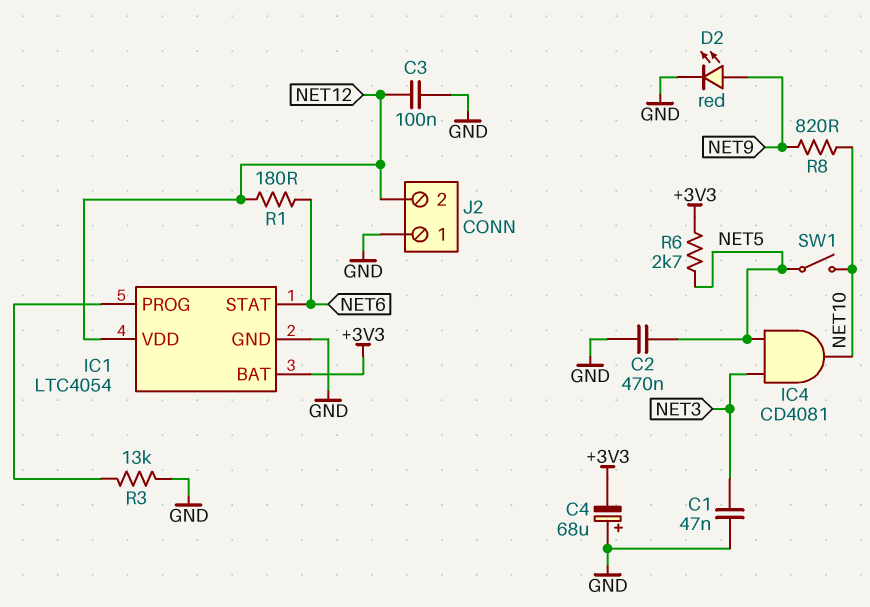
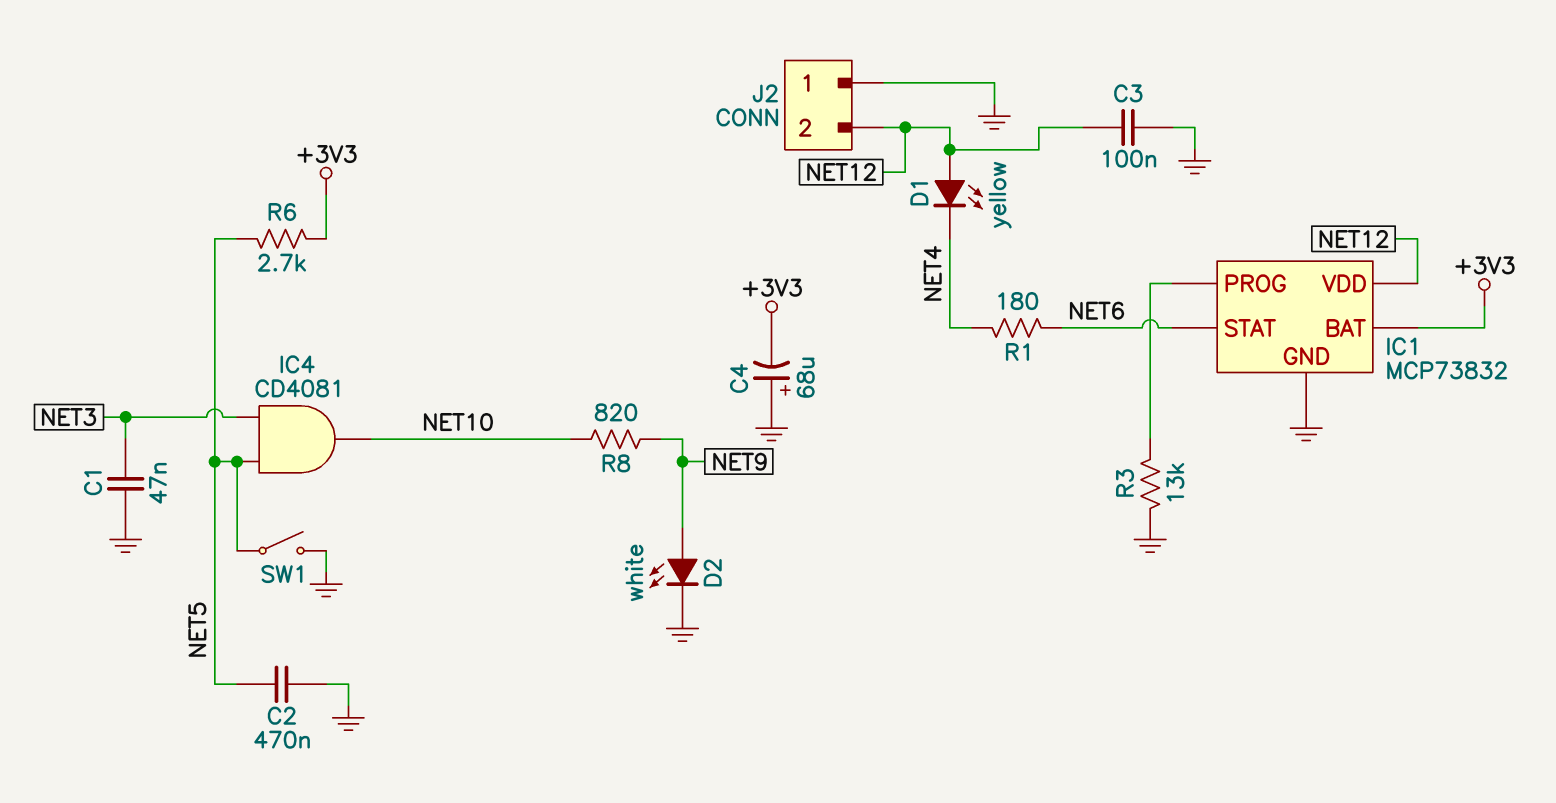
D1: none -> LED yellow (A NET12, K NET4)
D2: LED red (A NET9, K GND) -> LED white (A NET9, K GND)
IC1: LTC4054 -> MCP73832
R1: 180 (NET6, NET12) -> 180 (NET4, NET6)
SW1: switch (NET5, NET10) -> switch (GND, NET5)

